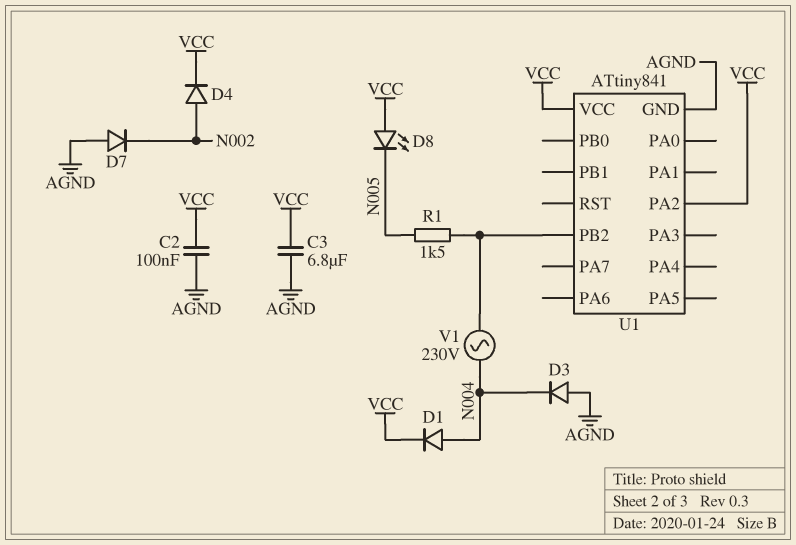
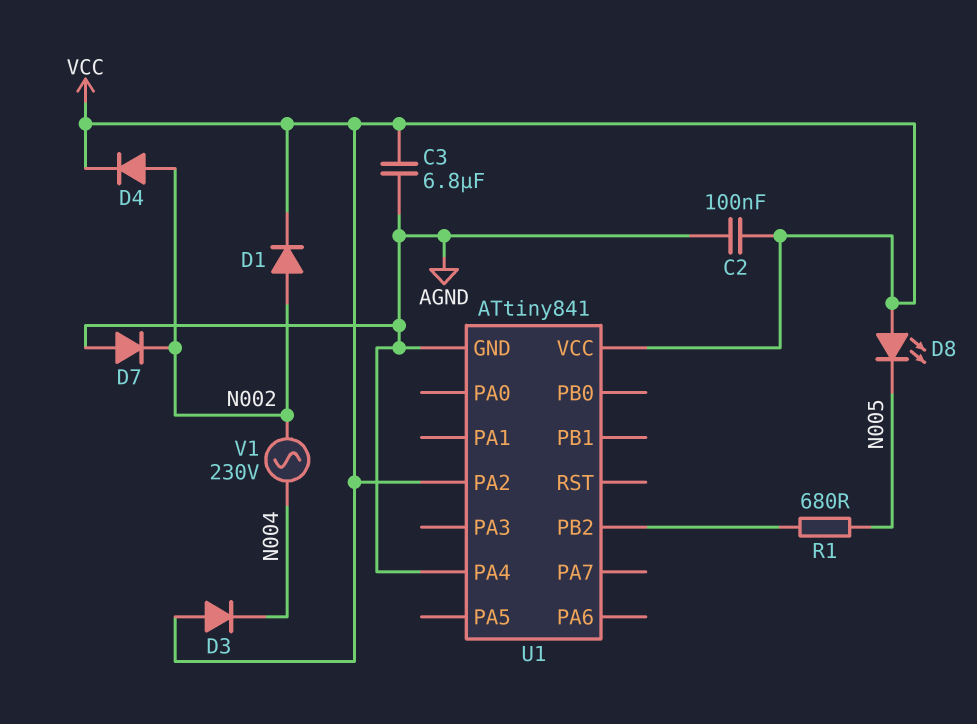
D1: diode (A N004, K VCC) -> diode (A N002, K VCC)
D3: diode (A AGND, K N004) -> diode (A VCC, K N004)
R1: 1.5k (N005, U1/PB2) -> 680 (N005, U1/PB2)
U1 pin PA4: none -> AGND
V1: AC 230V (N004, U1/PB2) -> AC 230V (N002, N004)

